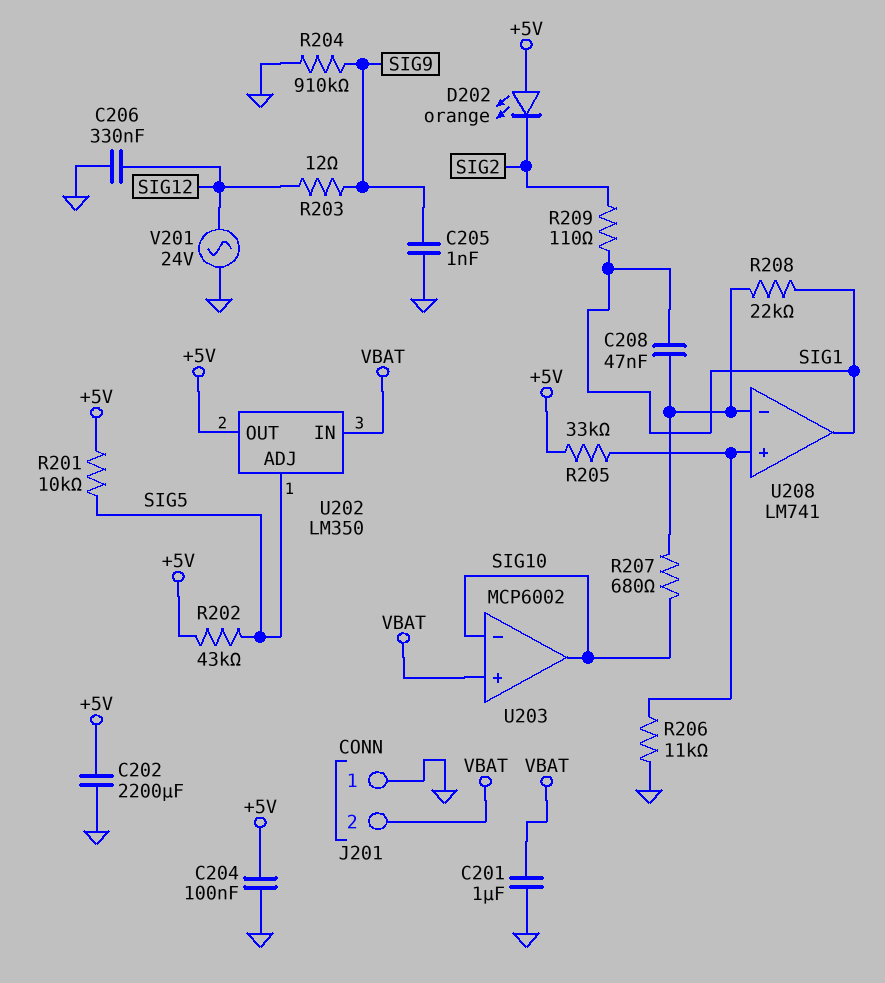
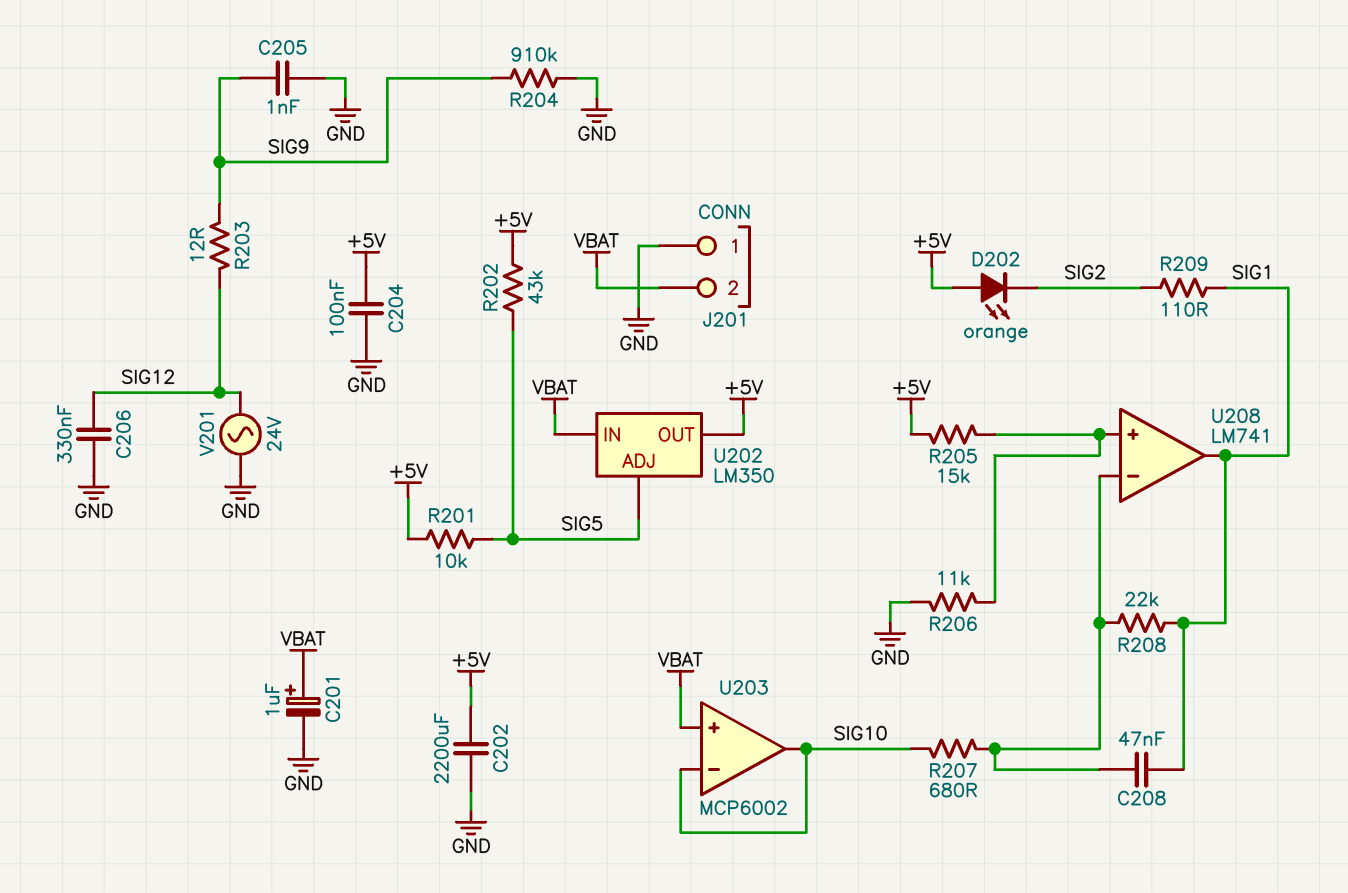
C201: 1uF (GND, VBAT) -> 1uF (plus VBAT, minus GND)
R205: 33k (+5V, U208/in+) -> 15k (+5V, U208/in+)

